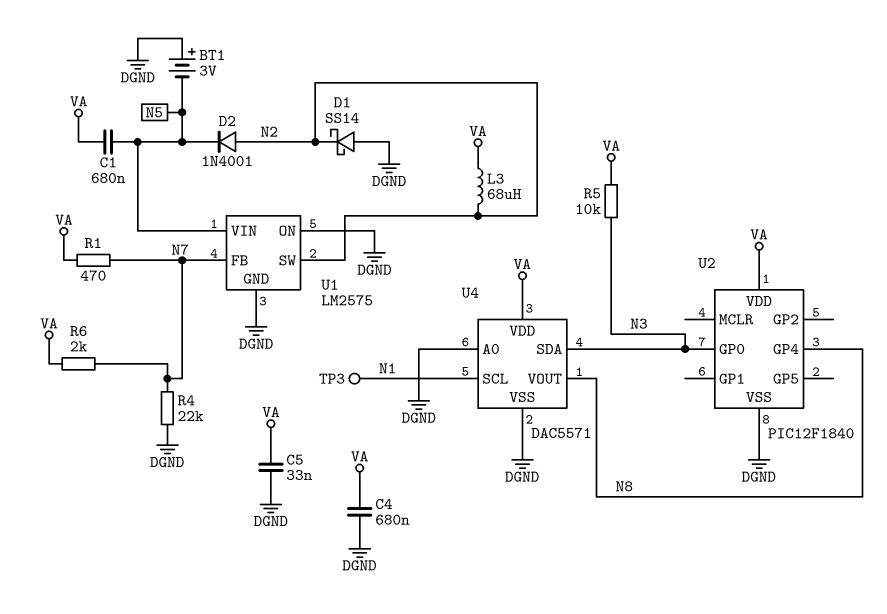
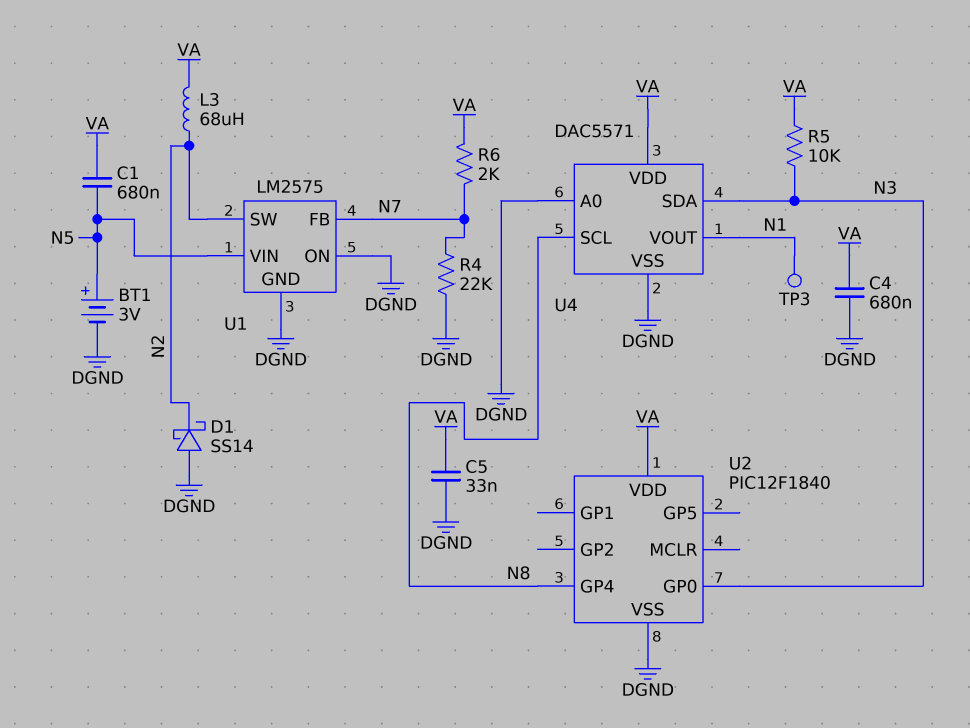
BT1: 3V (plus DGND, minus N5) -> 3V (plus N5, minus DGND)
D2: diode 1N4001 (A N2, K N5) -> none
R1: 470 (N7, VA) -> none
U4 pin SCL: N1 -> N8
U4 pin VOUT: N8 -> N1

